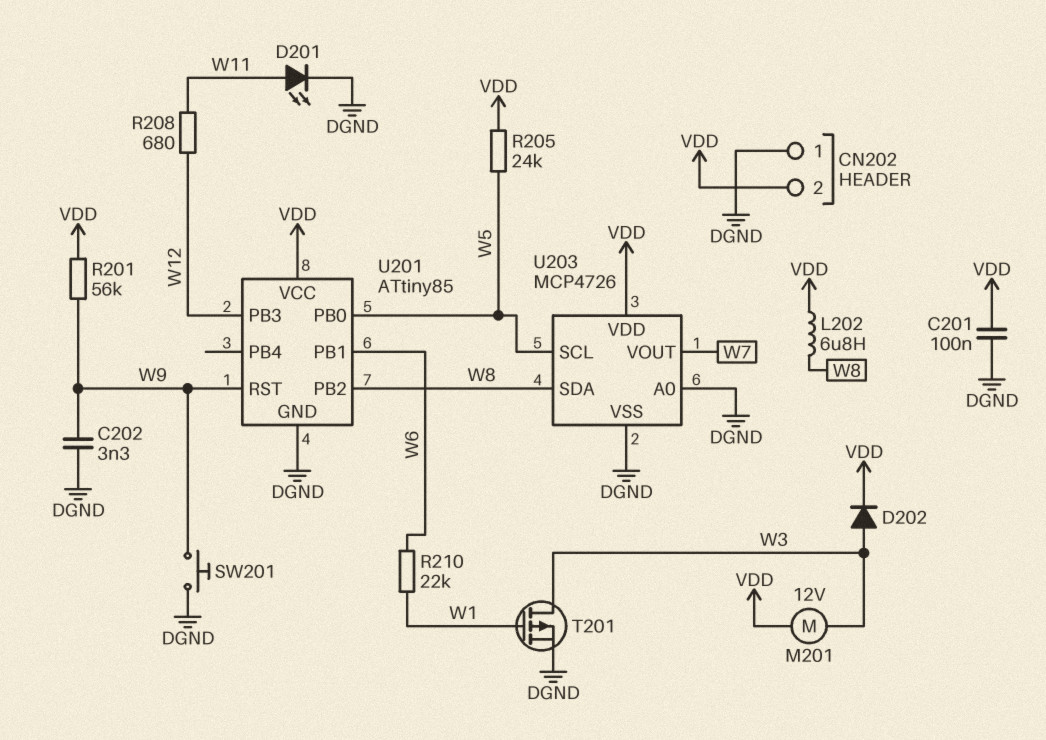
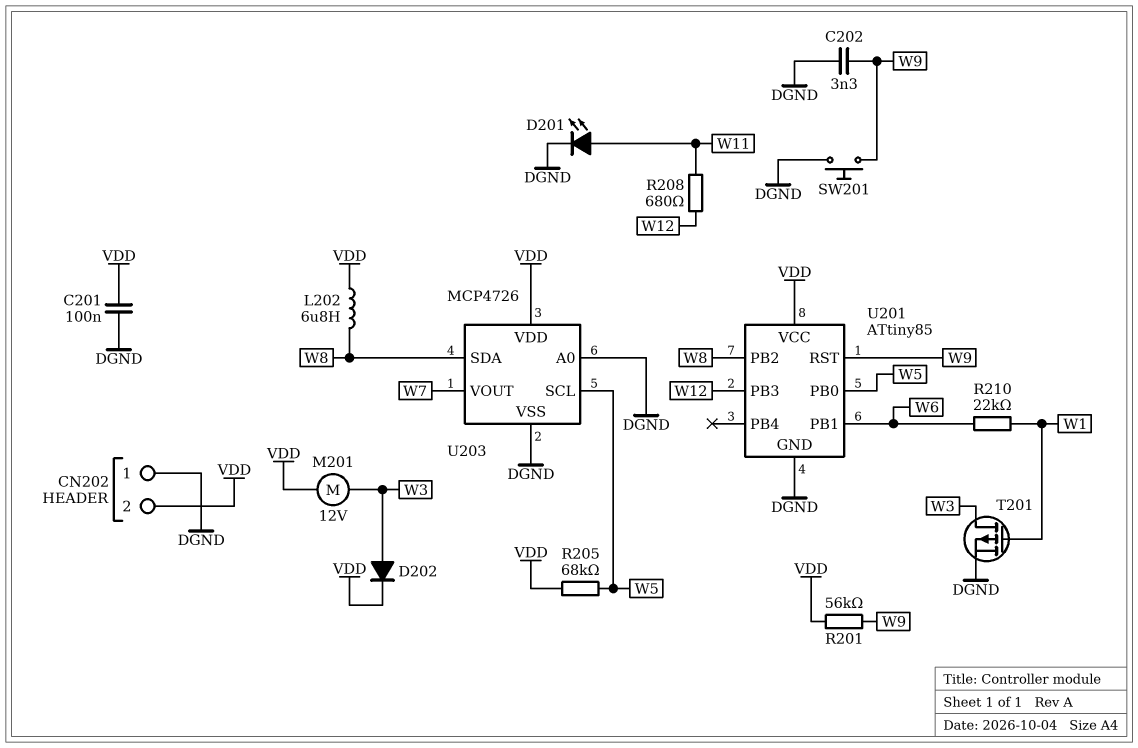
R205: 24k (VDD, W5) -> 68k (VDD, W5)

